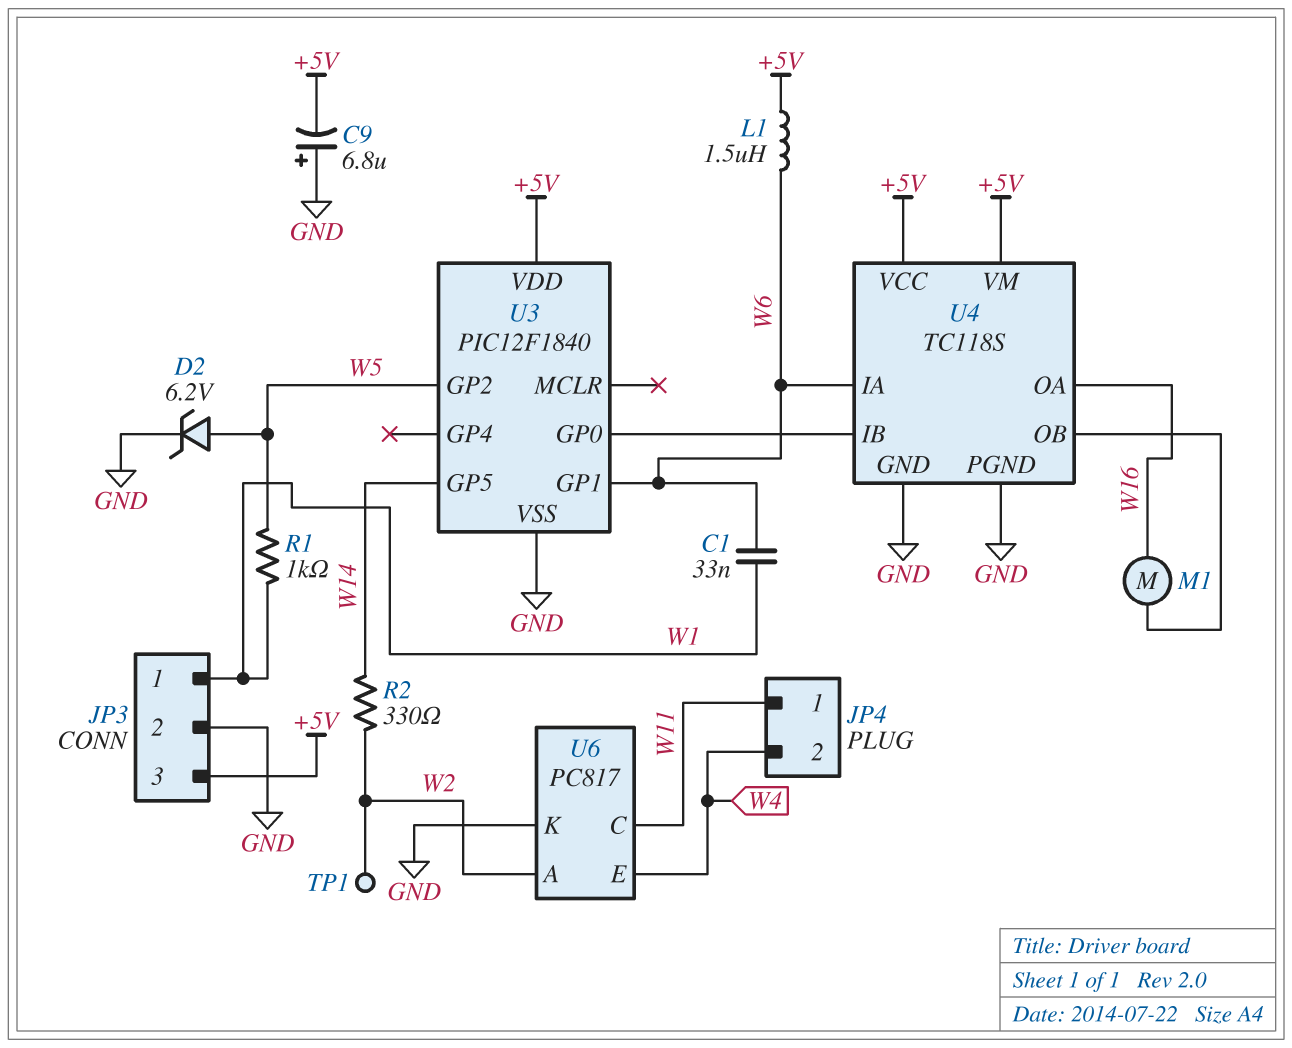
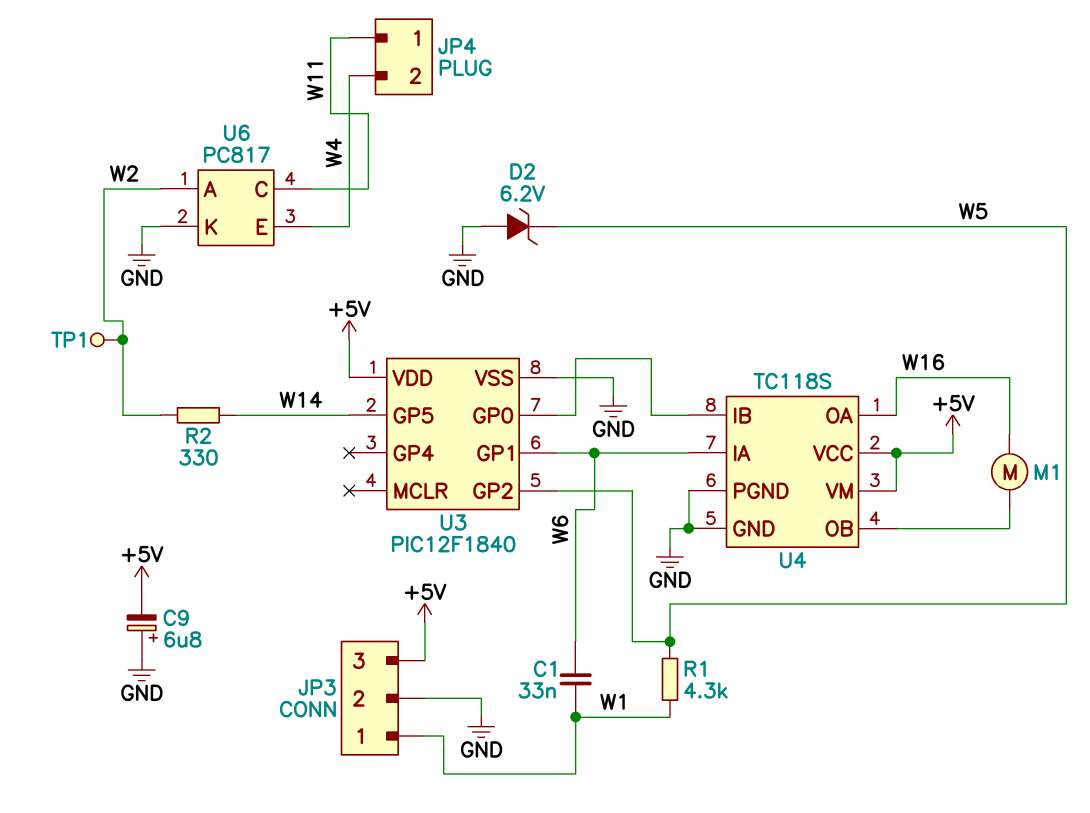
D2: zener 6.2V (A W5, K GND) -> zener 6.2V (A GND, K W5)
L1: 1.5uH (+5V, W6) -> none
R1: 1k (W1, W5) -> 4.3k (W1, W5)

